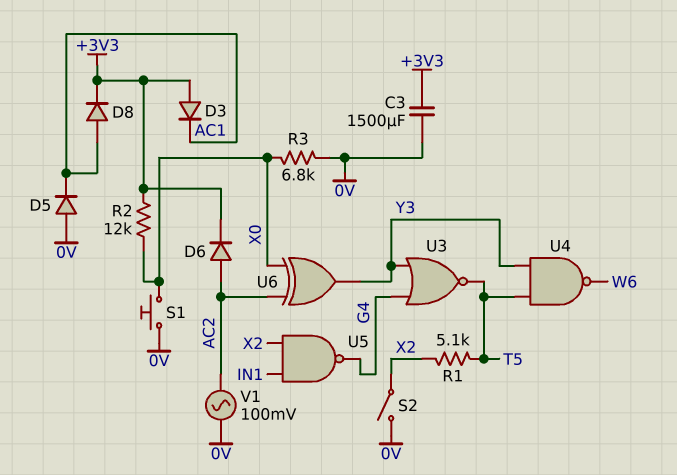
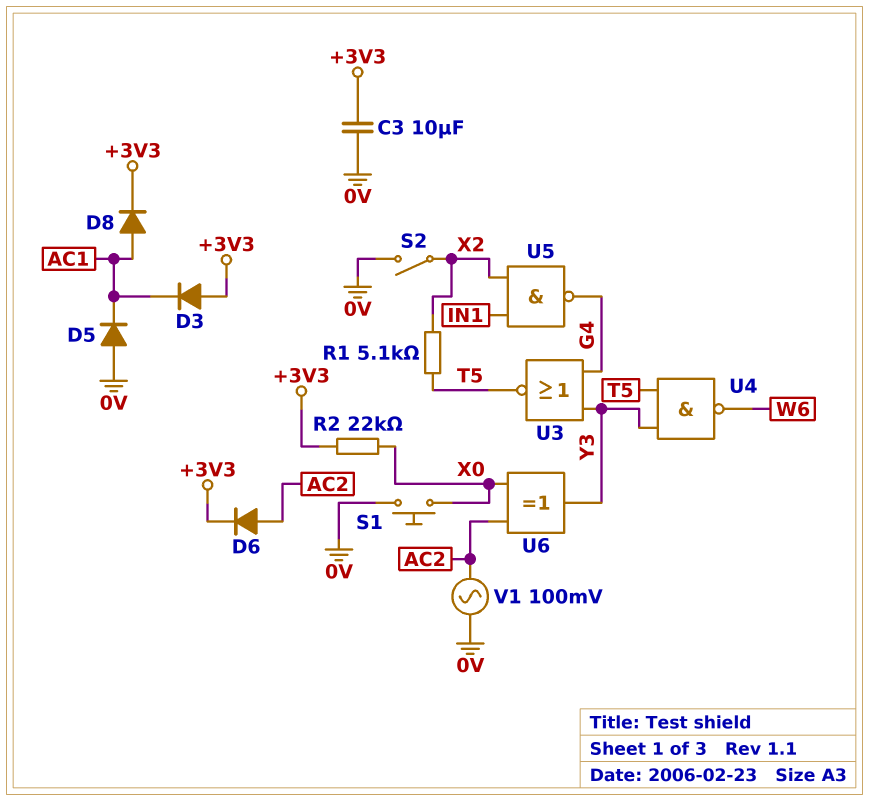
C3: 1500uF (+3V3, 0V) -> 10uF (+3V3, 0V)
R2: 12k (+3V3, X0) -> 22k (+3V3, X0)
R3: 6.8k (0V, X0) -> none

